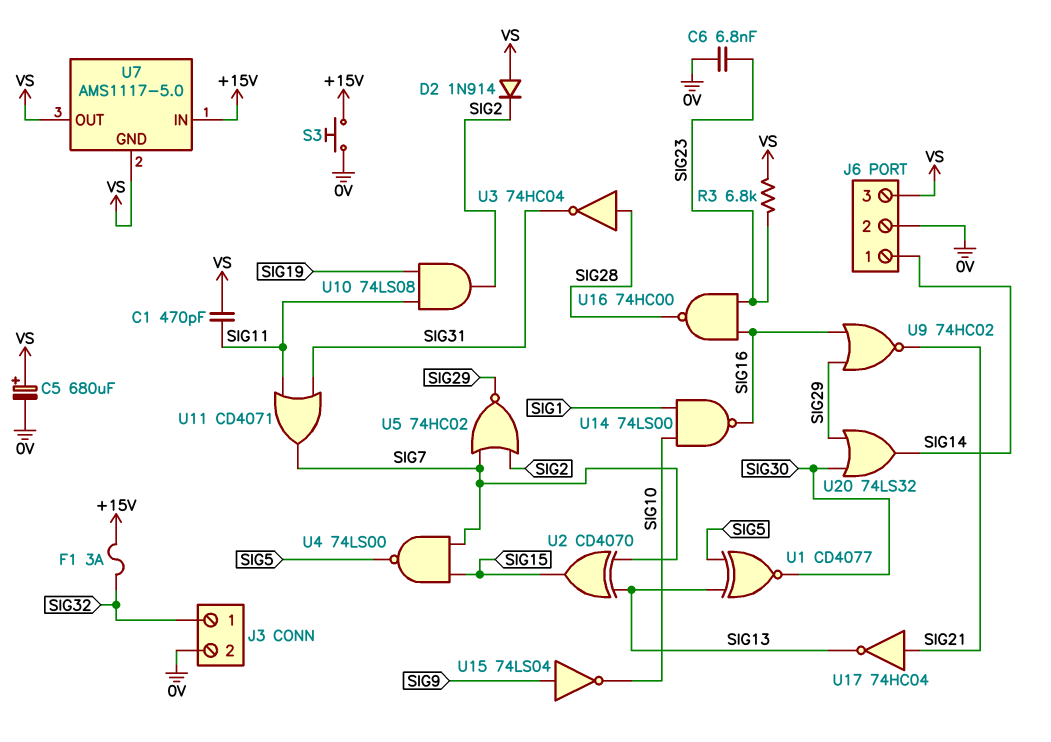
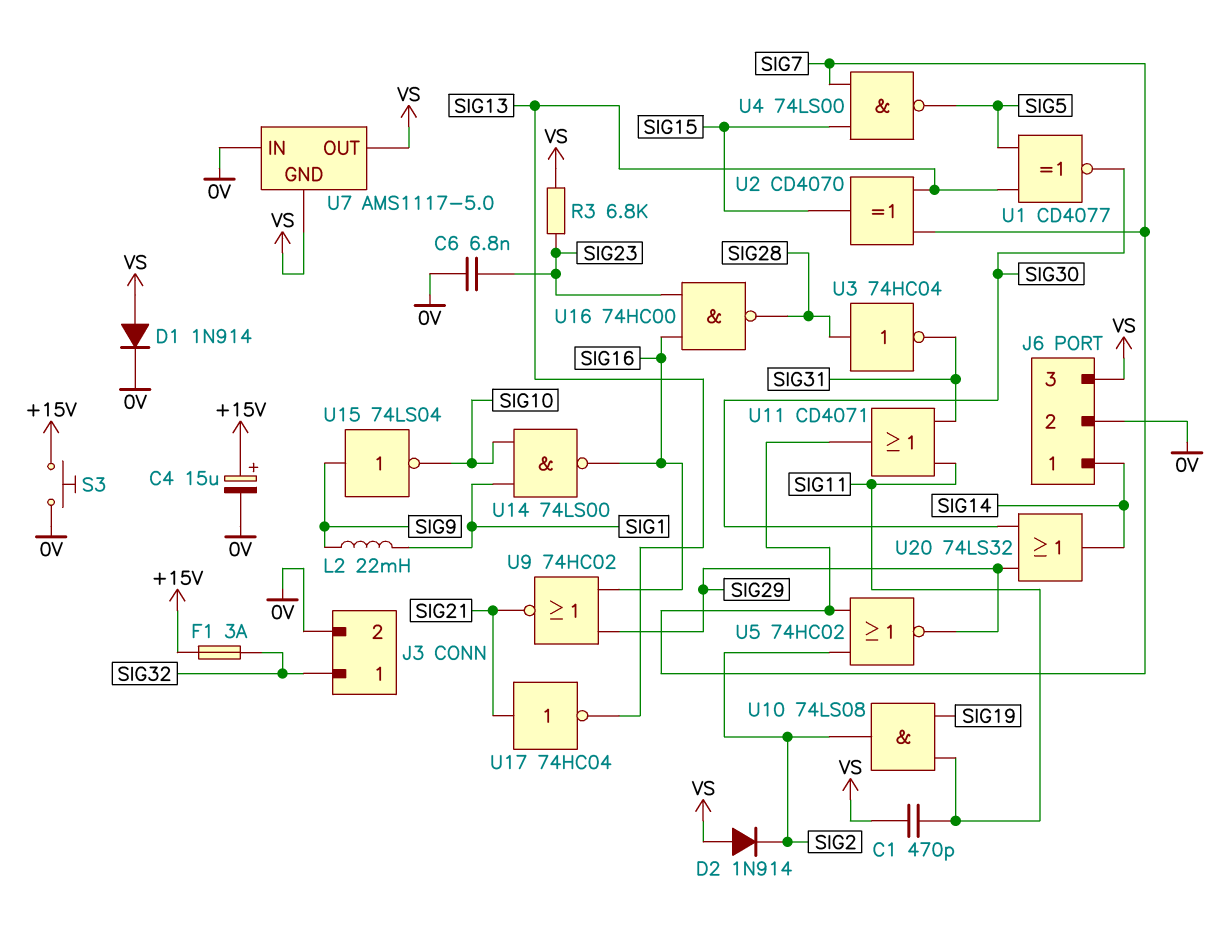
C4: none -> 15uF (plus +15V, minus 0V)
C5: 680uF (plus VS, minus 0V) -> none
D1: none -> diode 1N914 (A VS, K 0V)
L2: none -> 22mH (SIG1, SIG9)
U7 pin IN: +15V -> 0V

